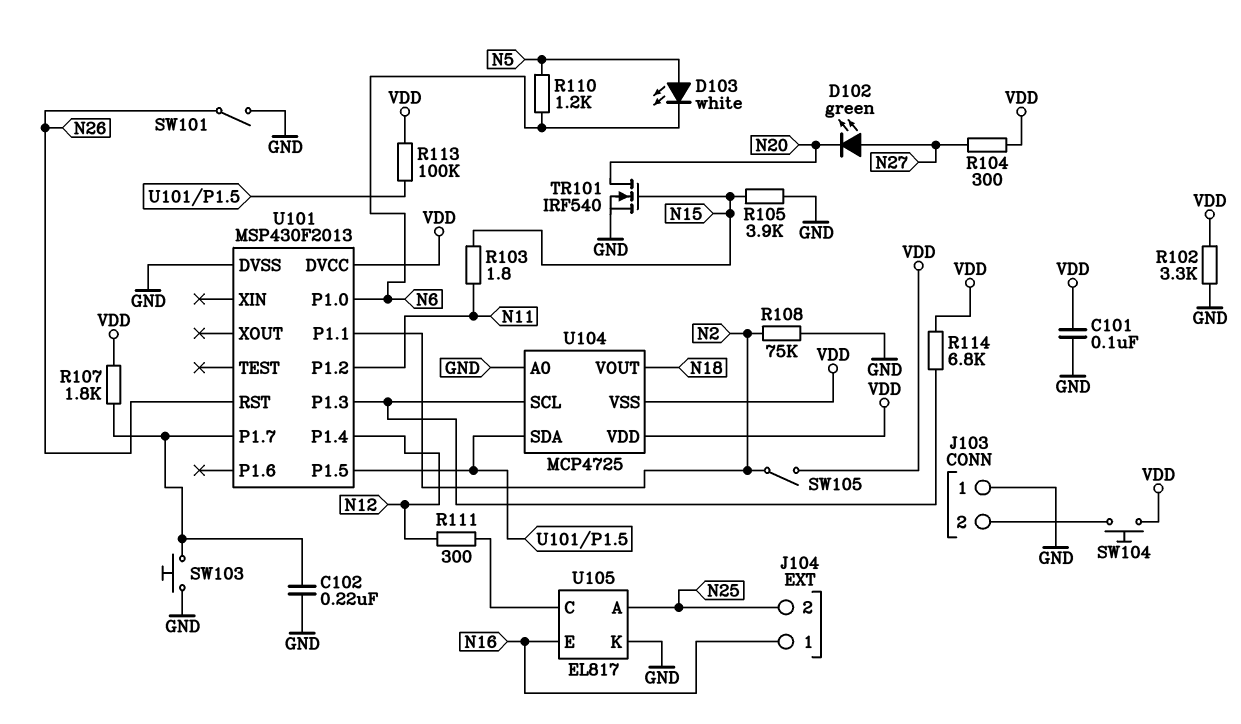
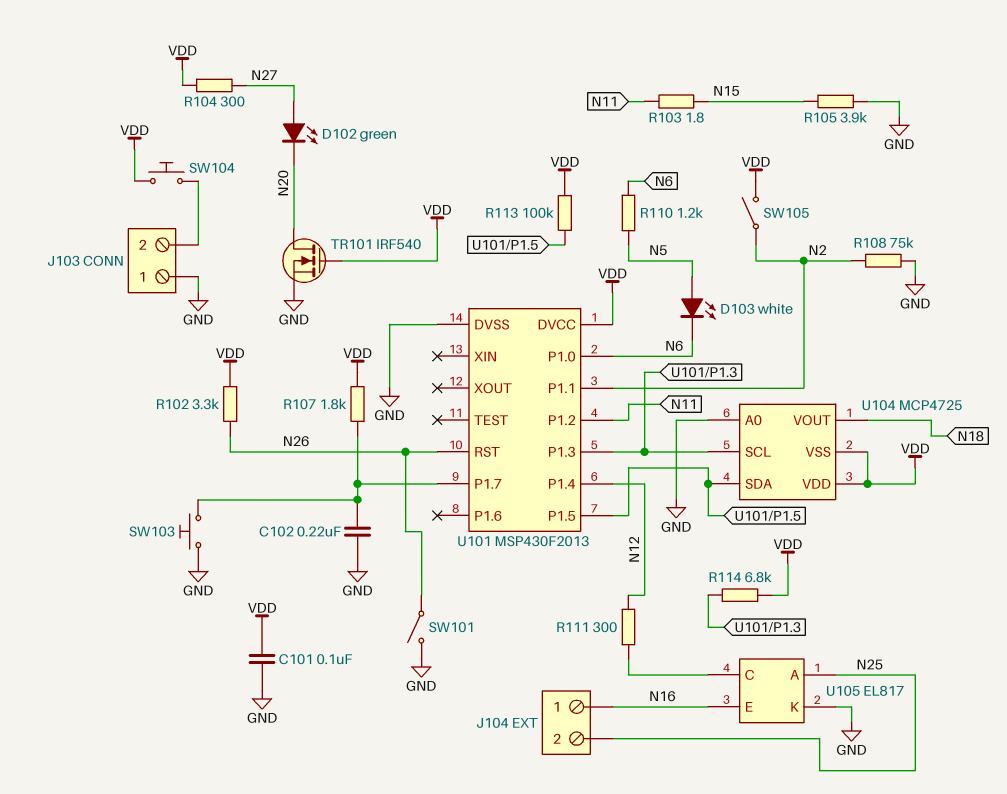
R102: 3.3k (GND, VDD) -> 3.3k (N26, VDD)
TR101: NMOS IRF540 (G N15, D N20, S GND) -> NMOS IRF540 (G VDD, D N20, S GND)

